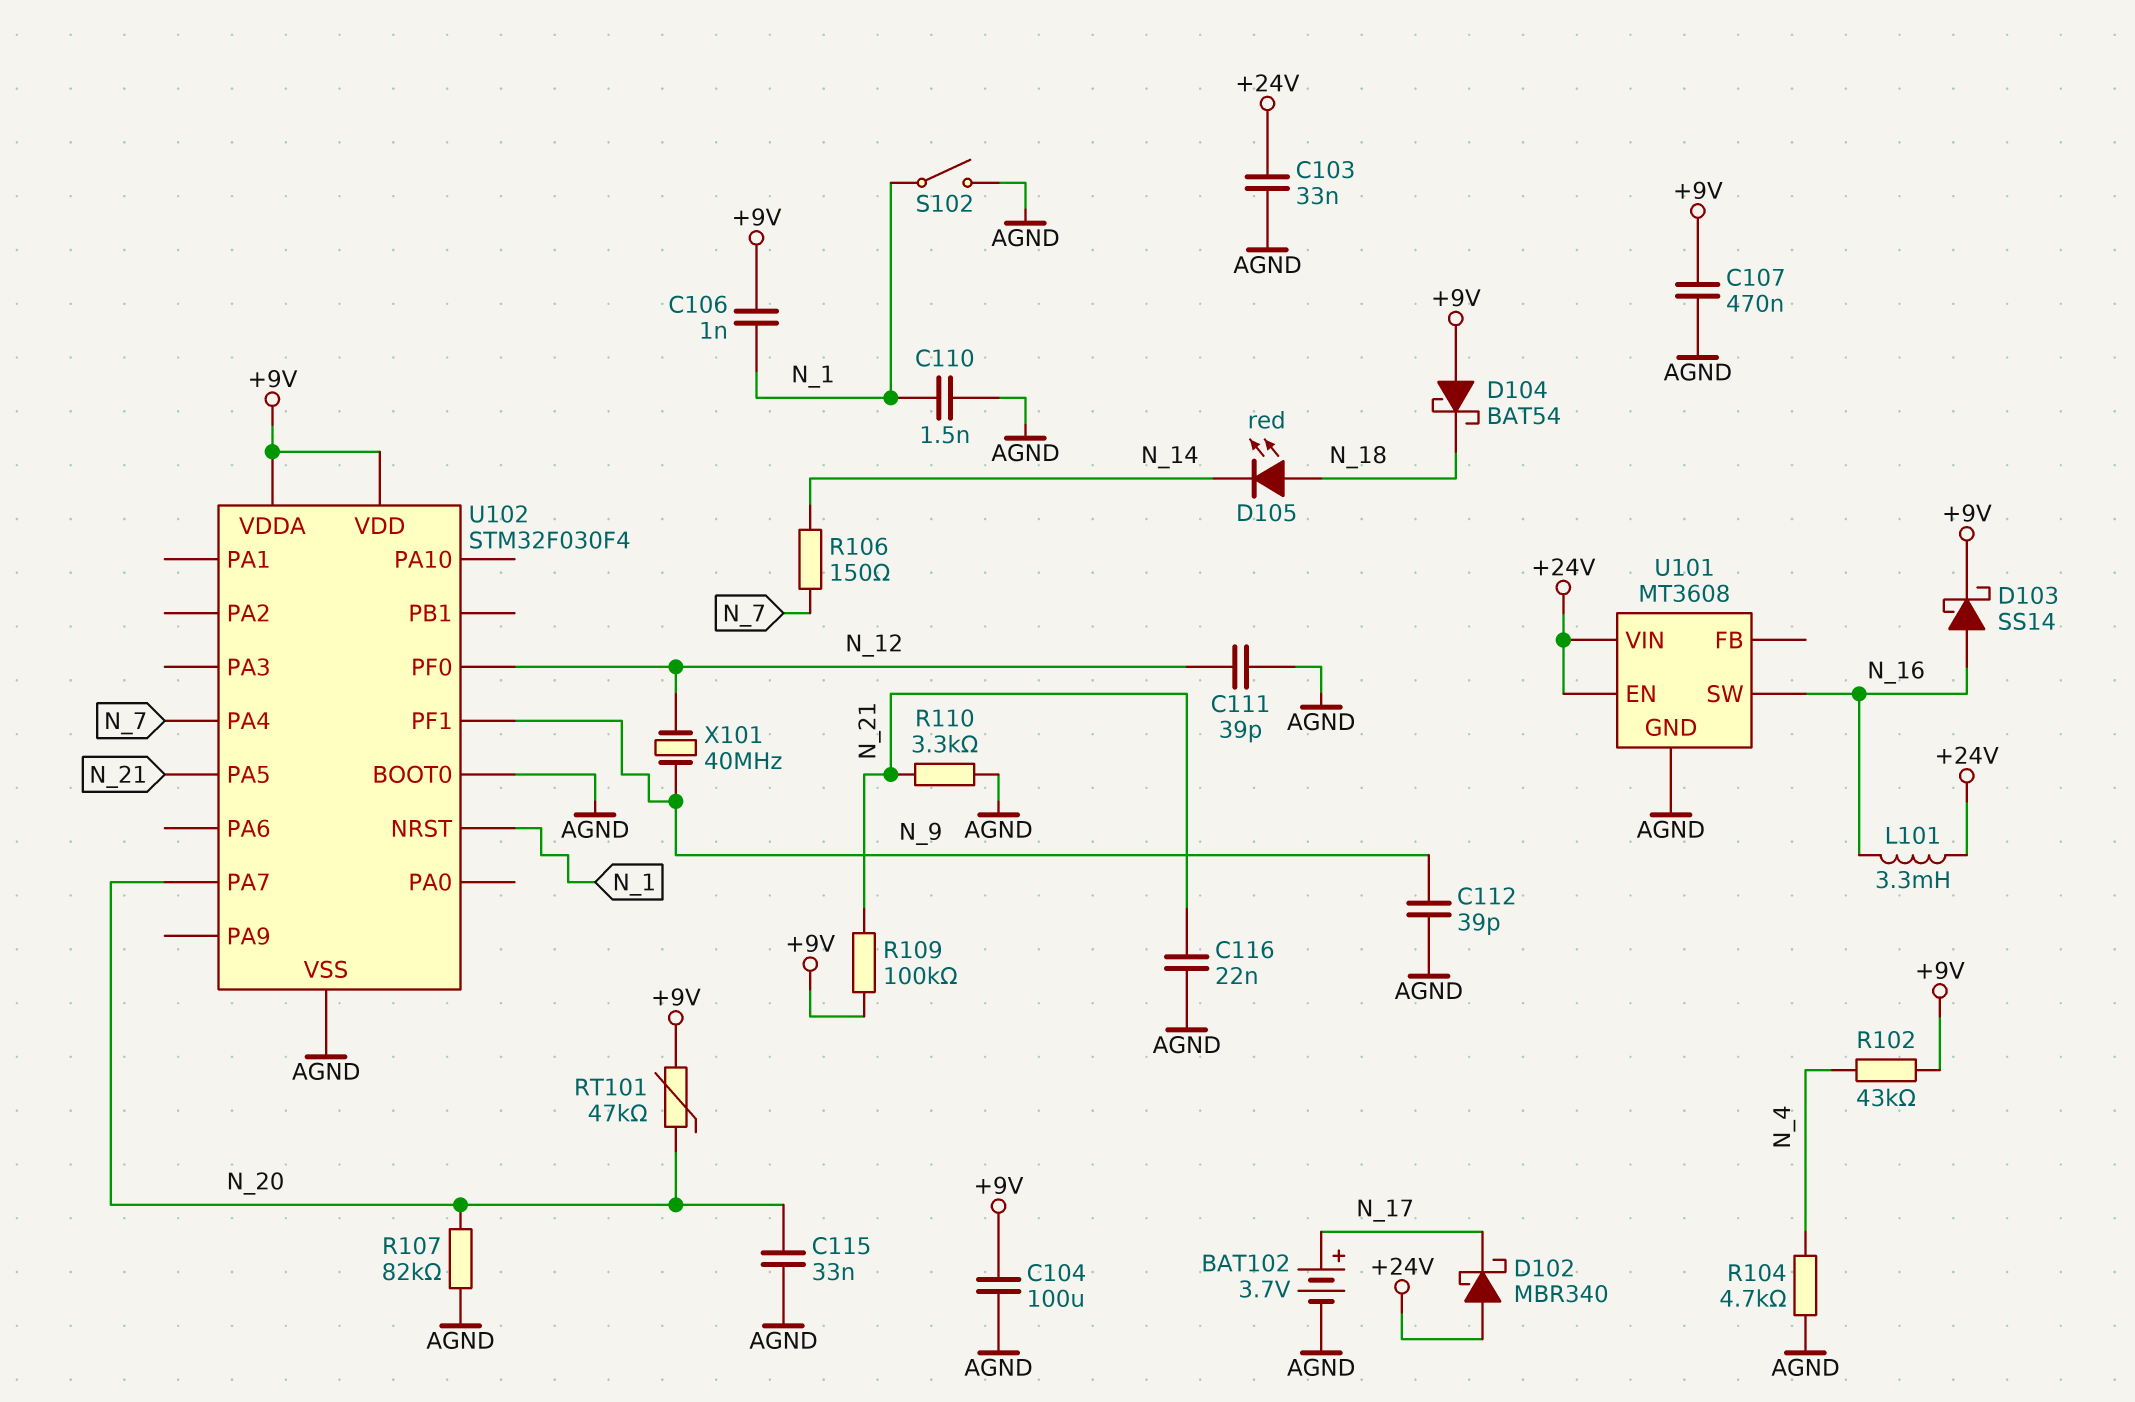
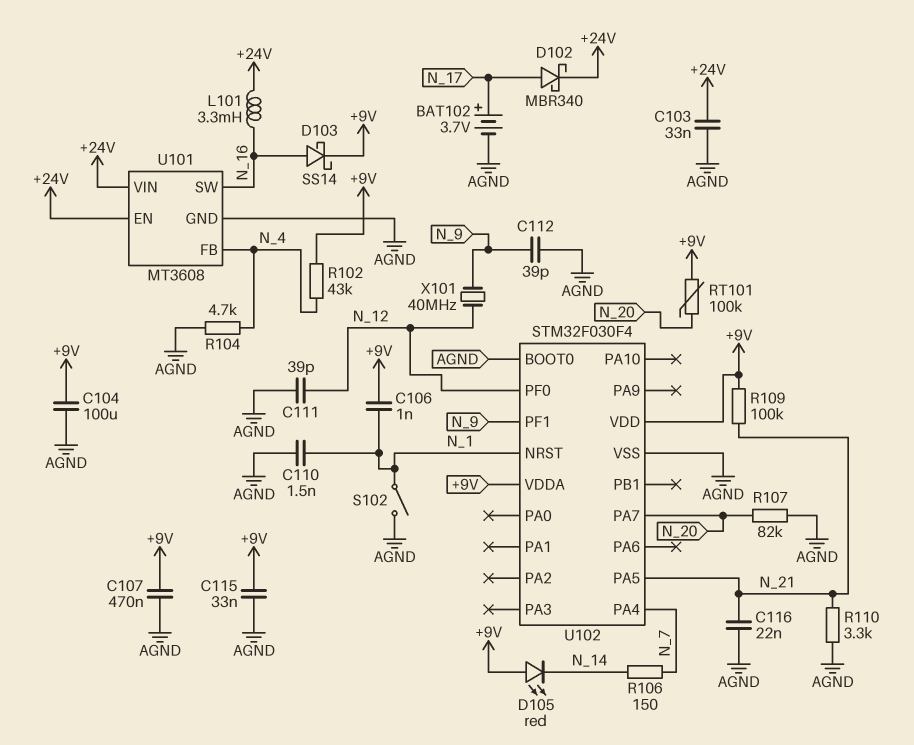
C115: 33nF (AGND, N_20) -> 33nF (+9V, AGND)
D102: schottky MBR340 (A +24V, K N_17) -> schottky MBR340 (A N_17, K +24V)
D104: schottky BAT54 (A +9V, K N_18) -> none
D105: LED red (A N_18, K N_14) -> LED red (A +9V, K N_14)
RT101: 47k (+9V, N_20) -> 100k (+9V, N_20)
U101 pin FB: none -> N_4

